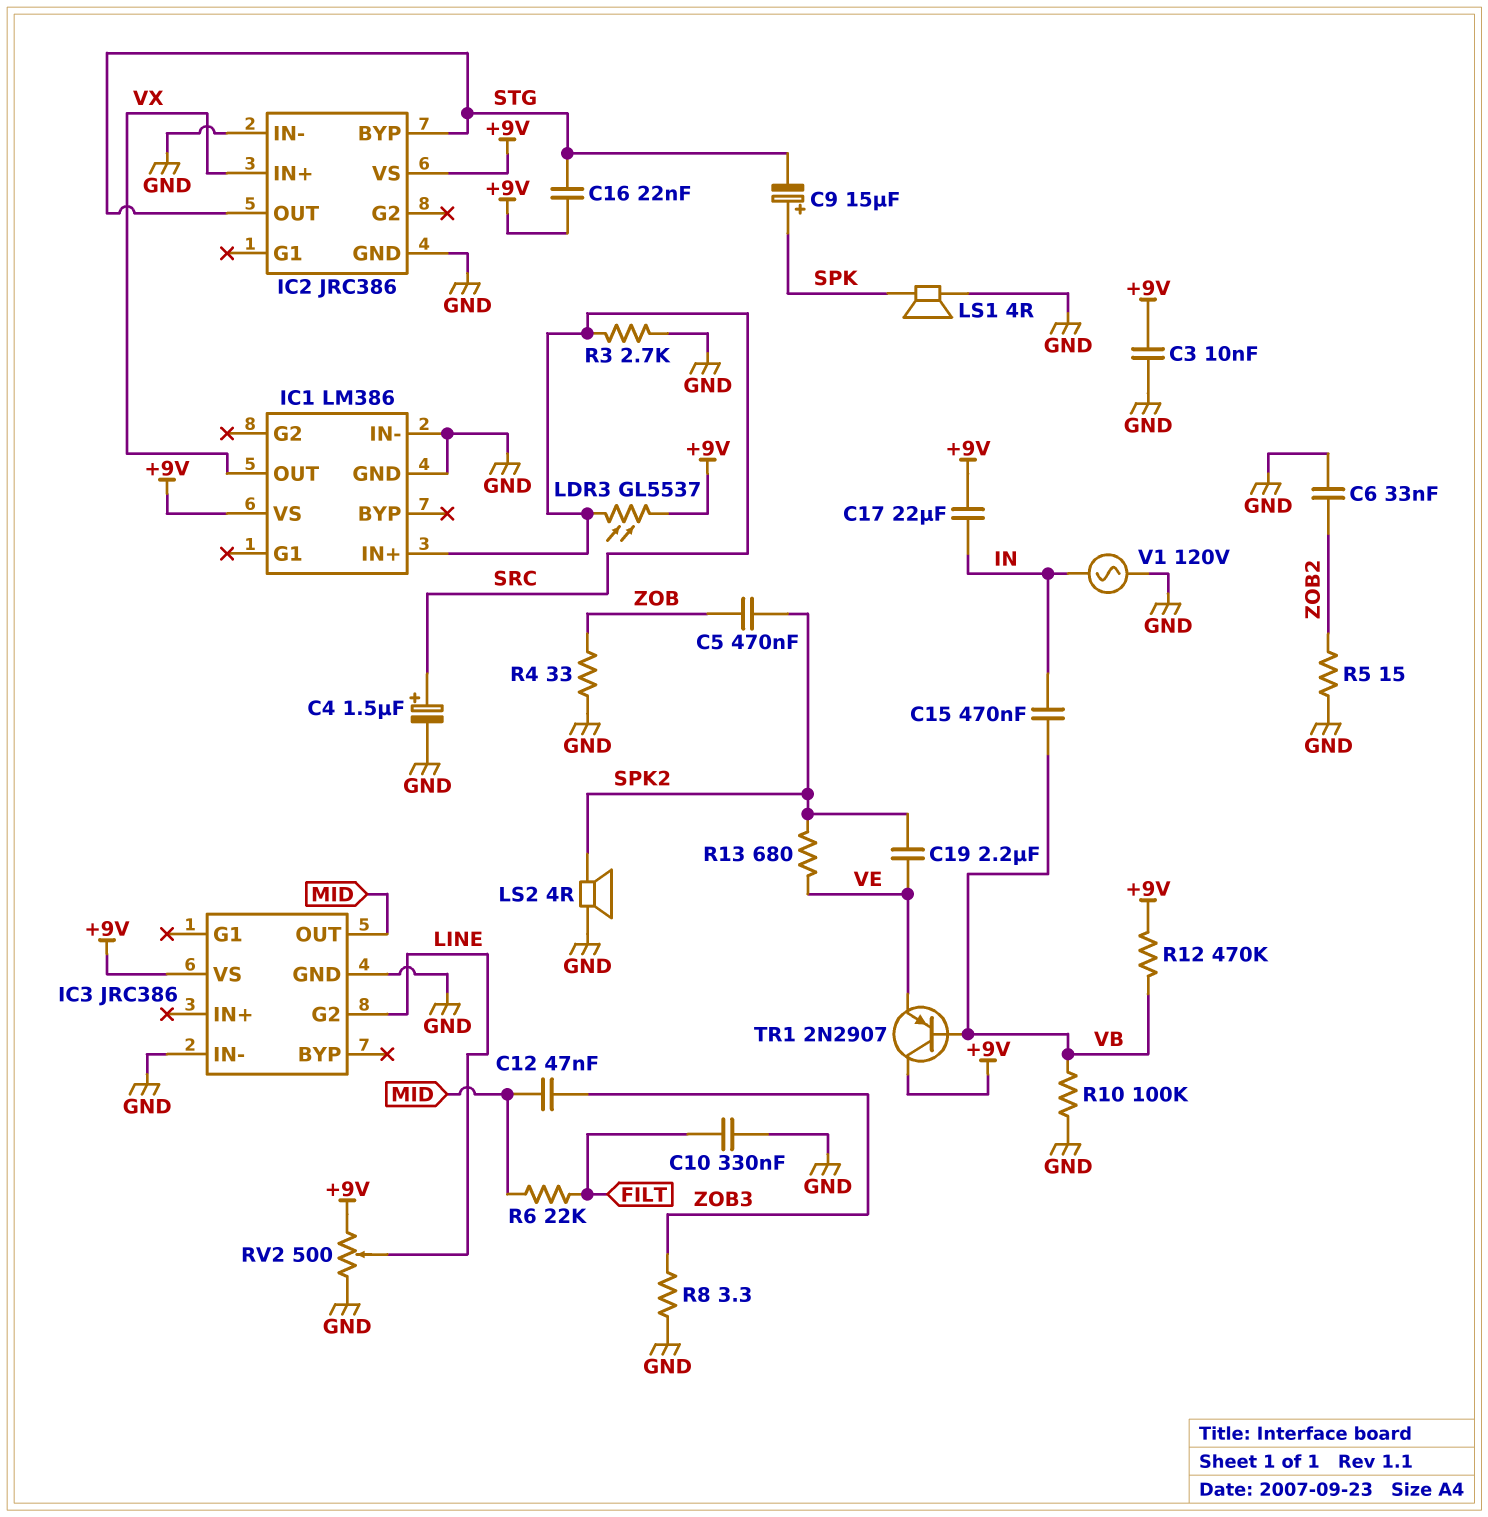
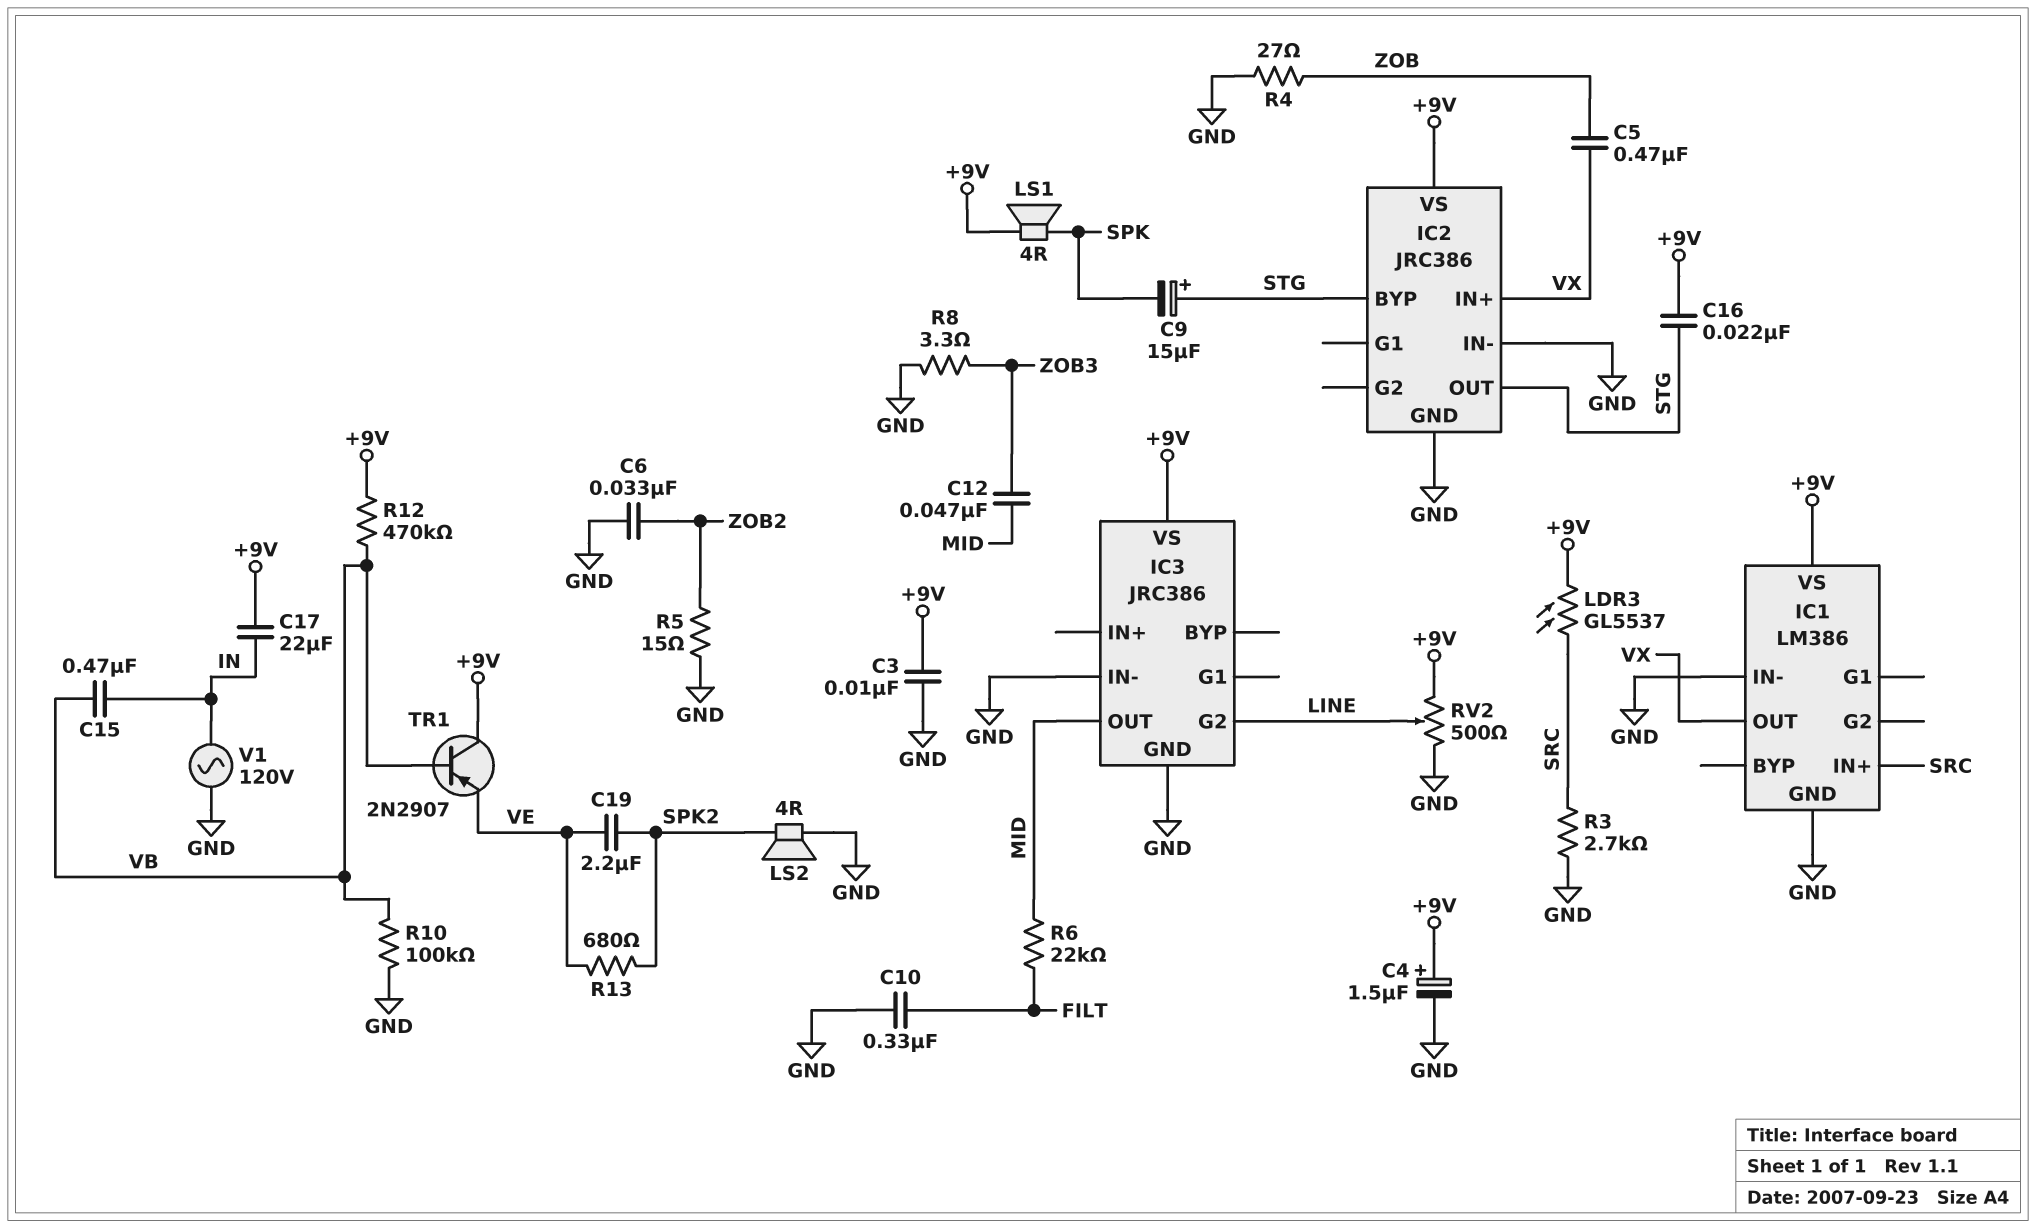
C4: 1.5uF (plus SRC, minus GND) -> 1.5uF (plus +9V, minus GND)
C5: 470nF (SPK2, ZOB) -> 470nF (VX, ZOB)
C9: 15uF (plus SPK, minus STG) -> 15uF (plus STG, minus SPK)
LS1: speaker 4R (GND, SPK) -> speaker 4R (+9V, SPK)
R4: 33 (GND, ZOB) -> 27 (GND, ZOB)

